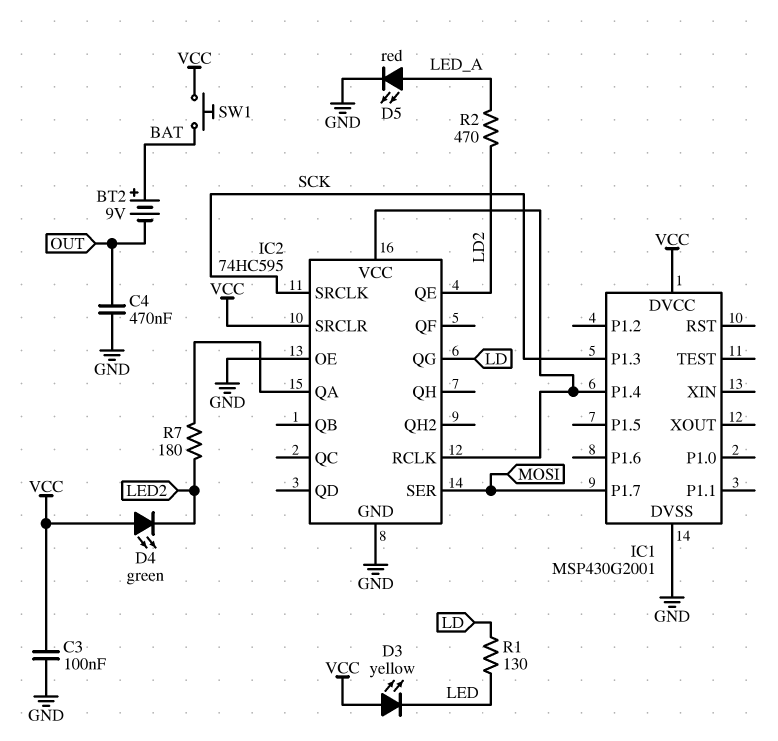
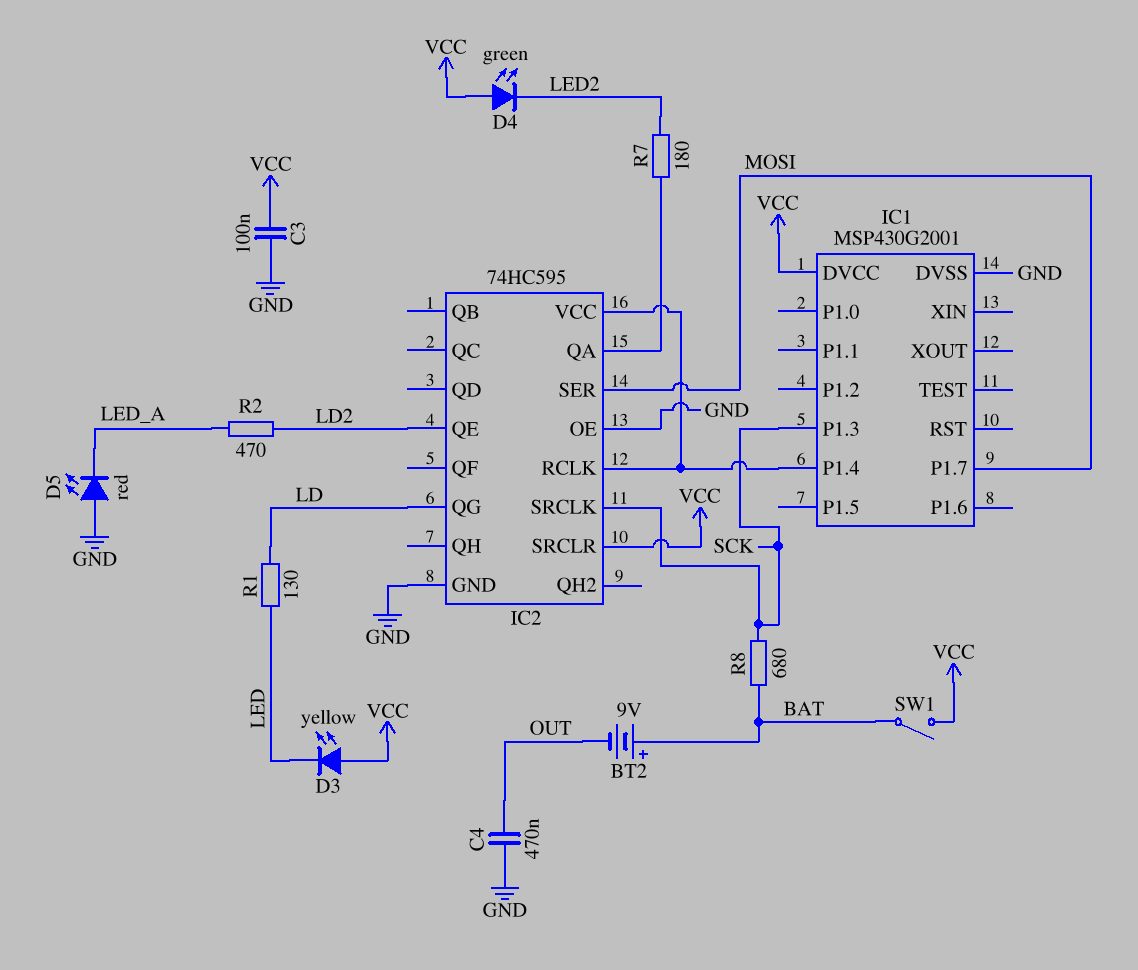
D5: LED red (A LED_A, K GND) -> LED red (A GND, K LED_A)
R8: none -> 680 (BAT, SCK)
SW1: button (BAT, VCC) -> switch (BAT, VCC)

